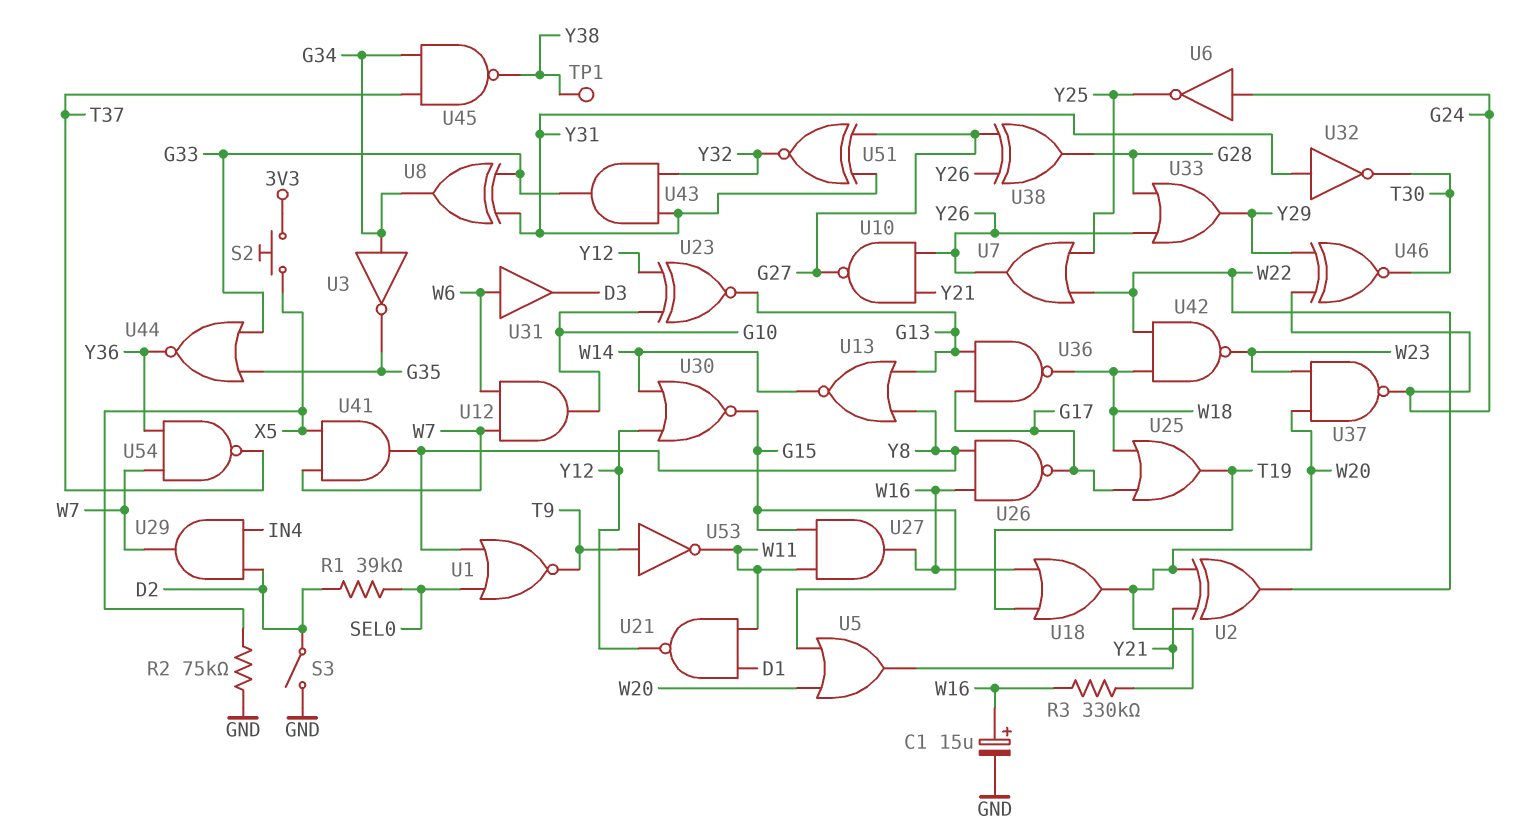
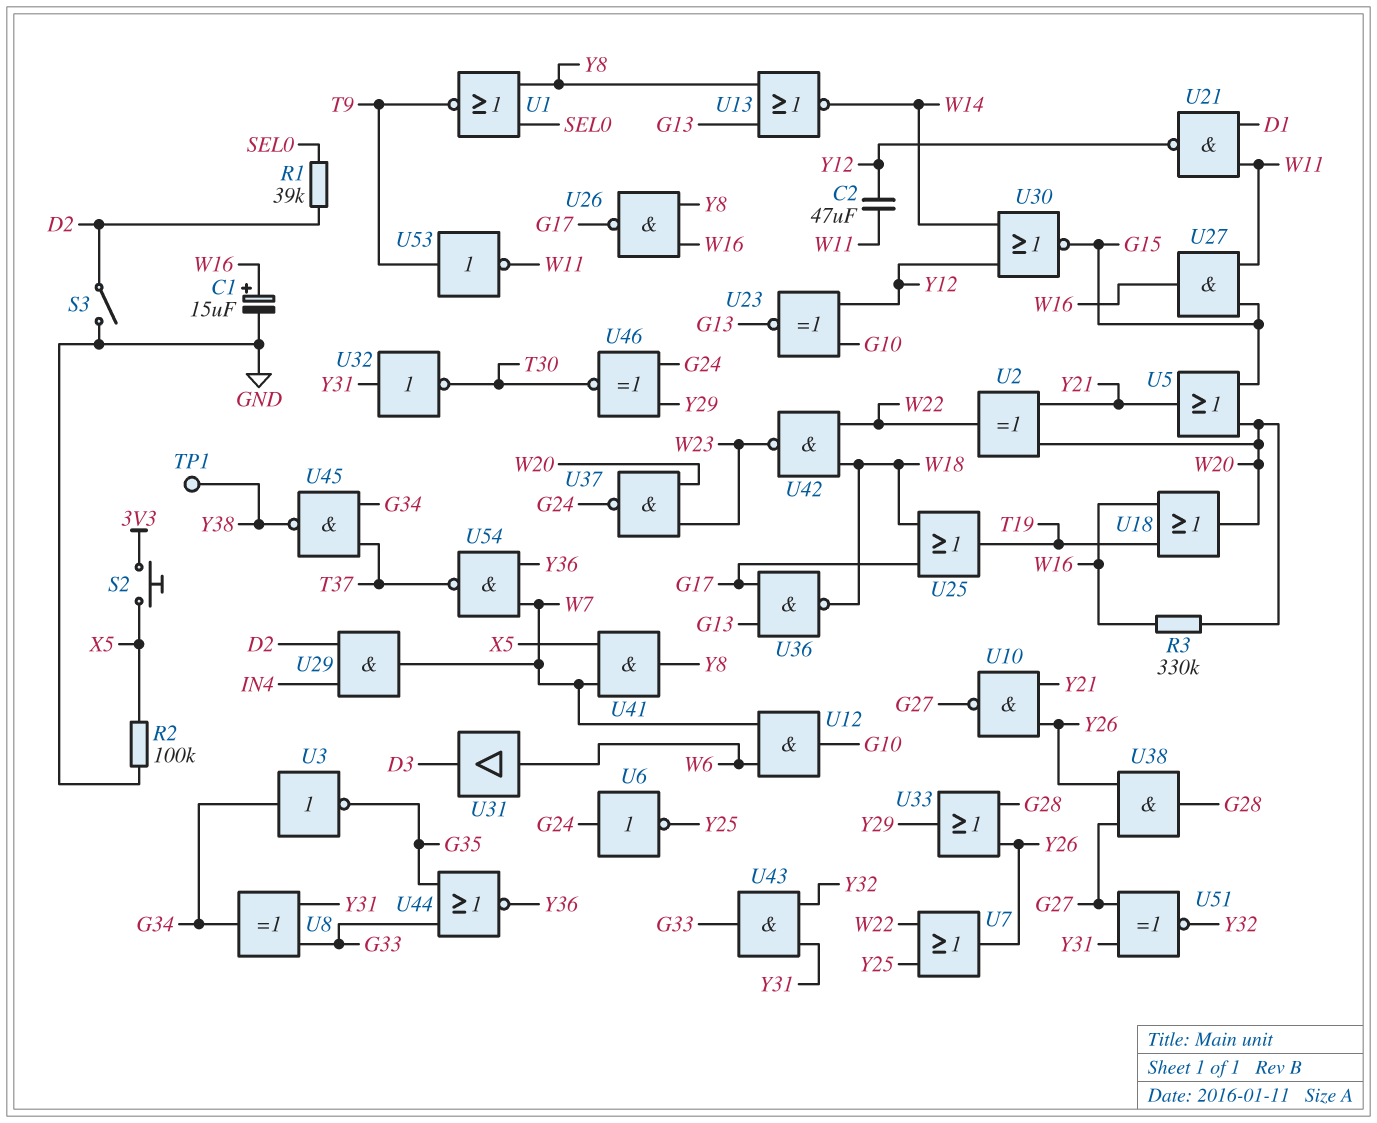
C2: none -> 47uF (W11, Y12)
R2: 75k (GND, X5) -> 100k (GND, X5)
U38: XOR (in G27, in Y26, out G28) -> AND (in G27, in Y26, out G28)

